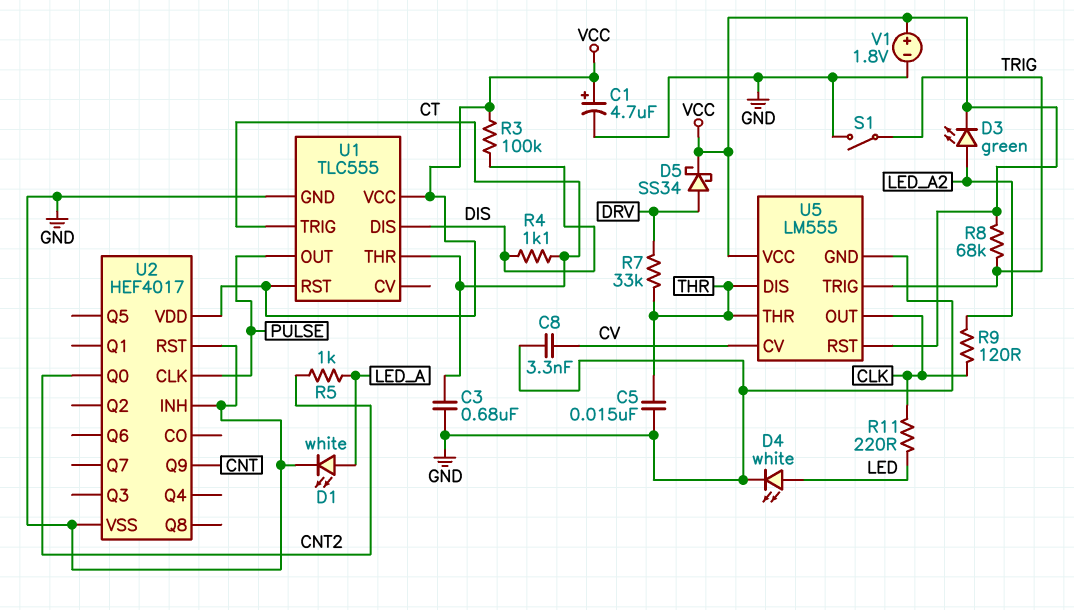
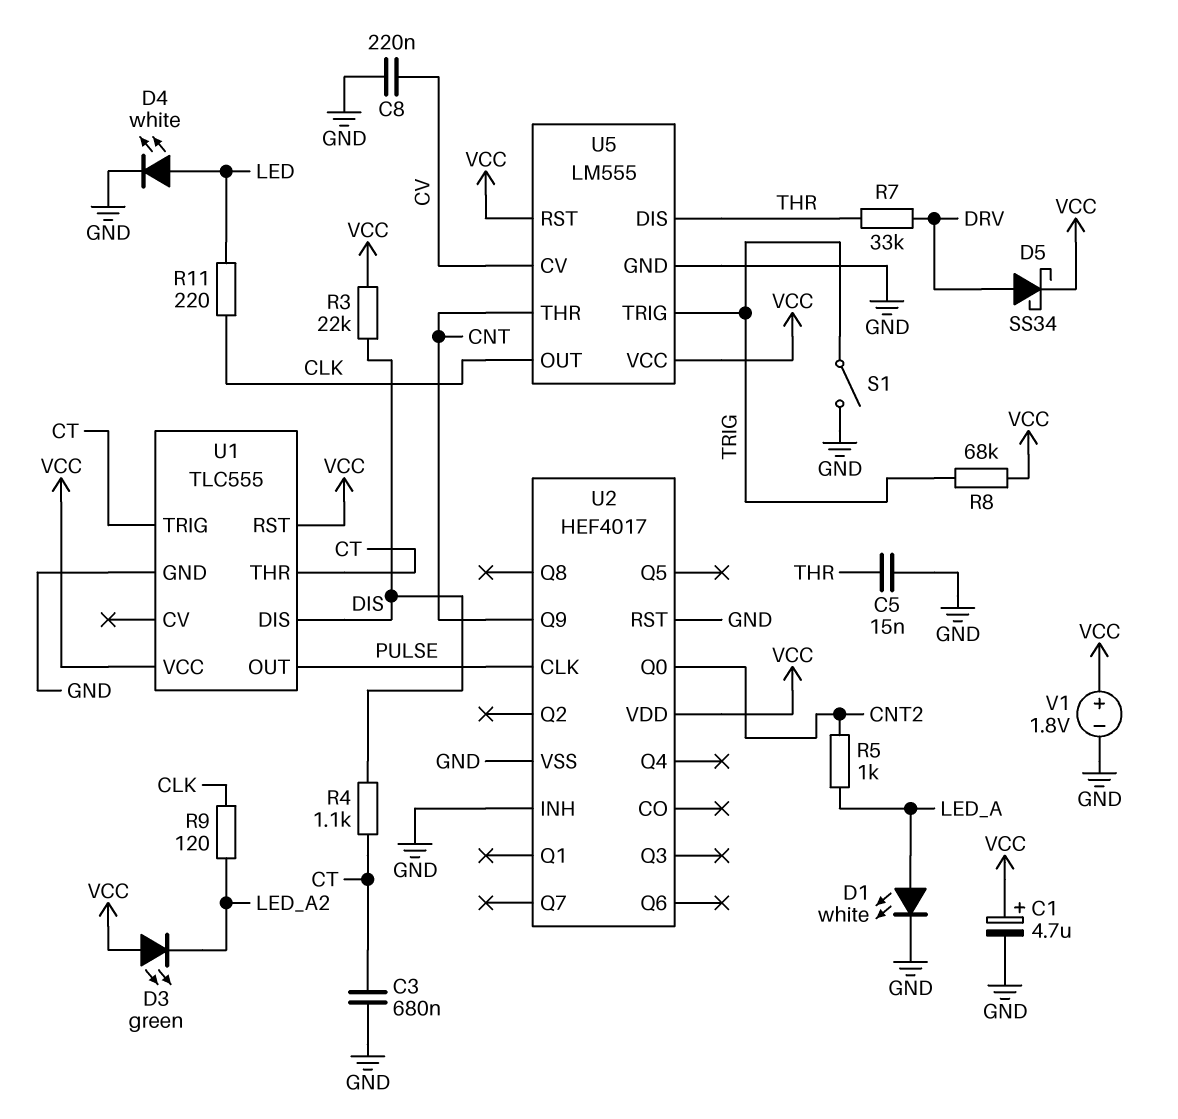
C8: 3.3nF (CV, GND) -> 220nF (CV, GND)
D3: LED green (A LED_A2, K VCC) -> LED green (A VCC, K LED_A2)
R3: 100k (DIS, VCC) -> 22k (DIS, VCC)
U5 pin THR: THR -> CNT

